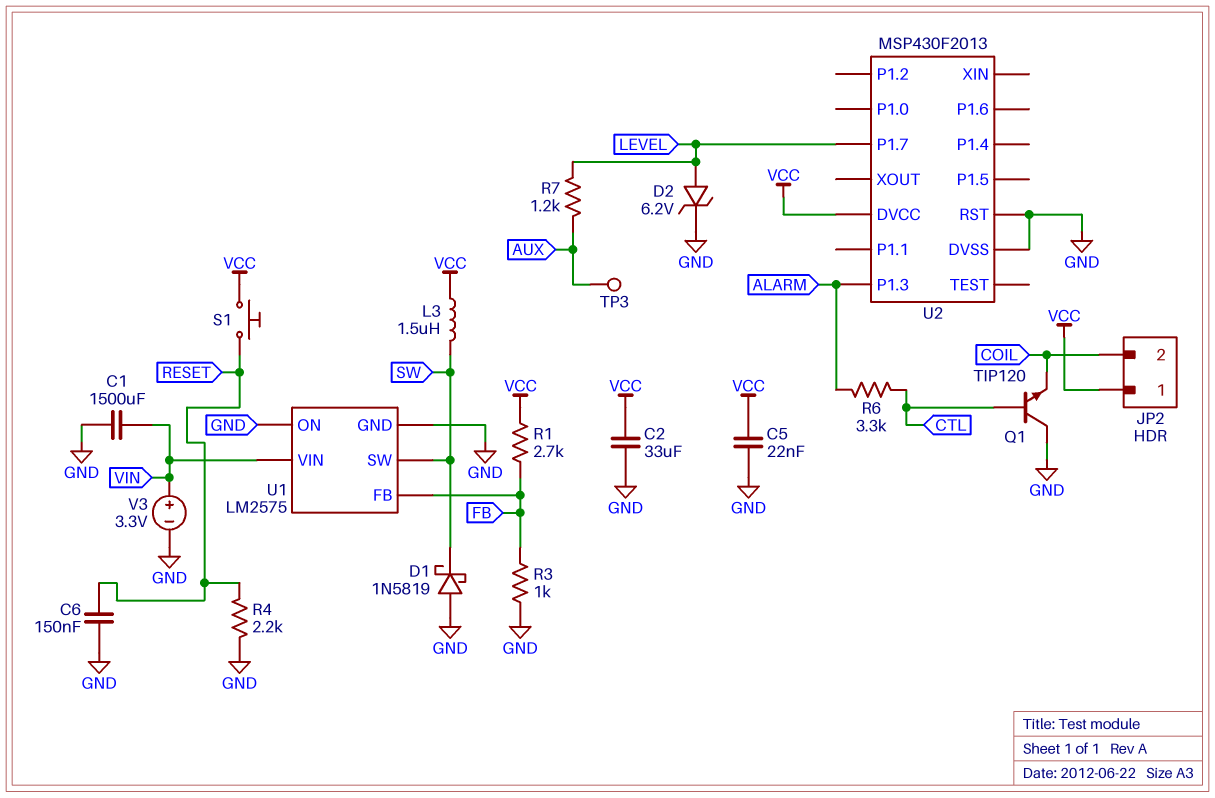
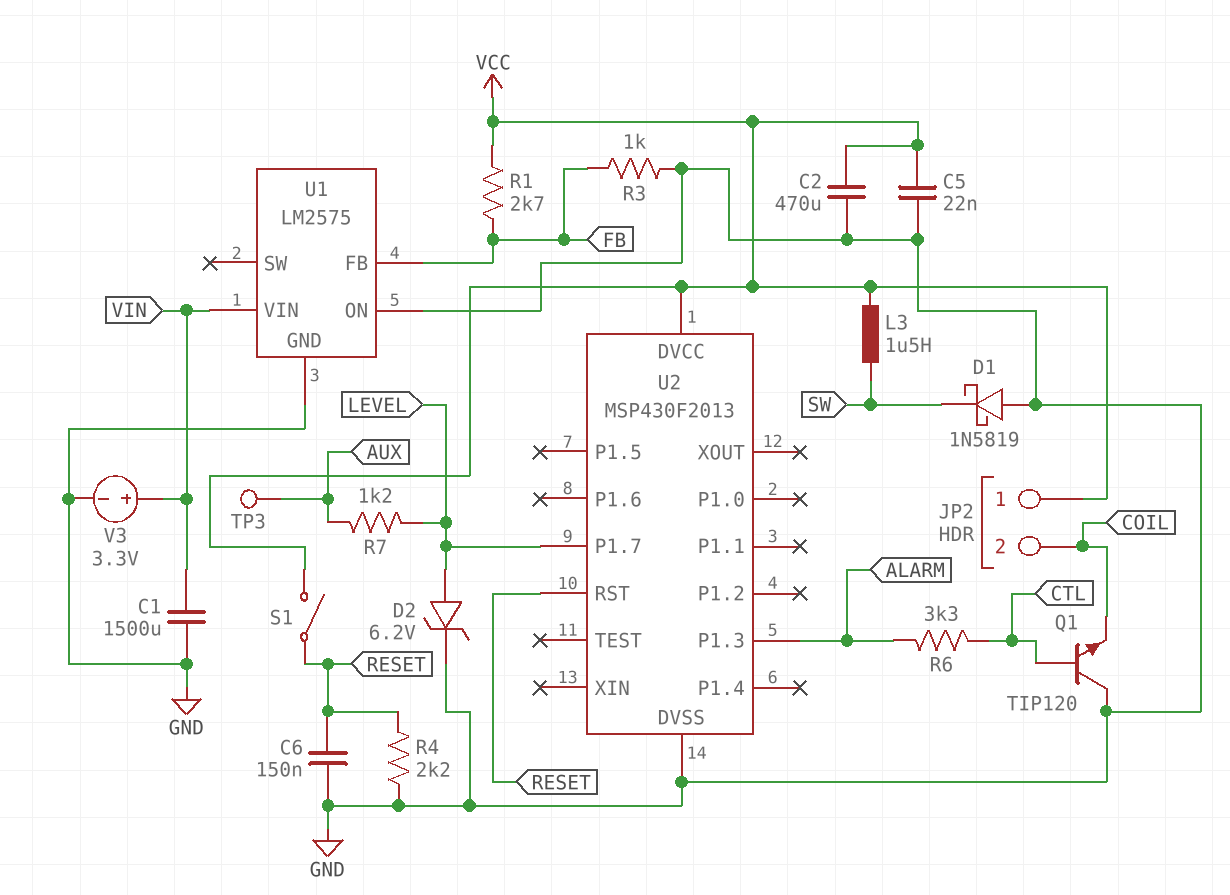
C2: 33uF (GND, VCC) -> 470uF (GND, VCC)
S1: button (RESET, VCC) -> switch (RESET, VCC)
U1 pin SW: SW -> none
U2 pin RST: GND -> RESET

